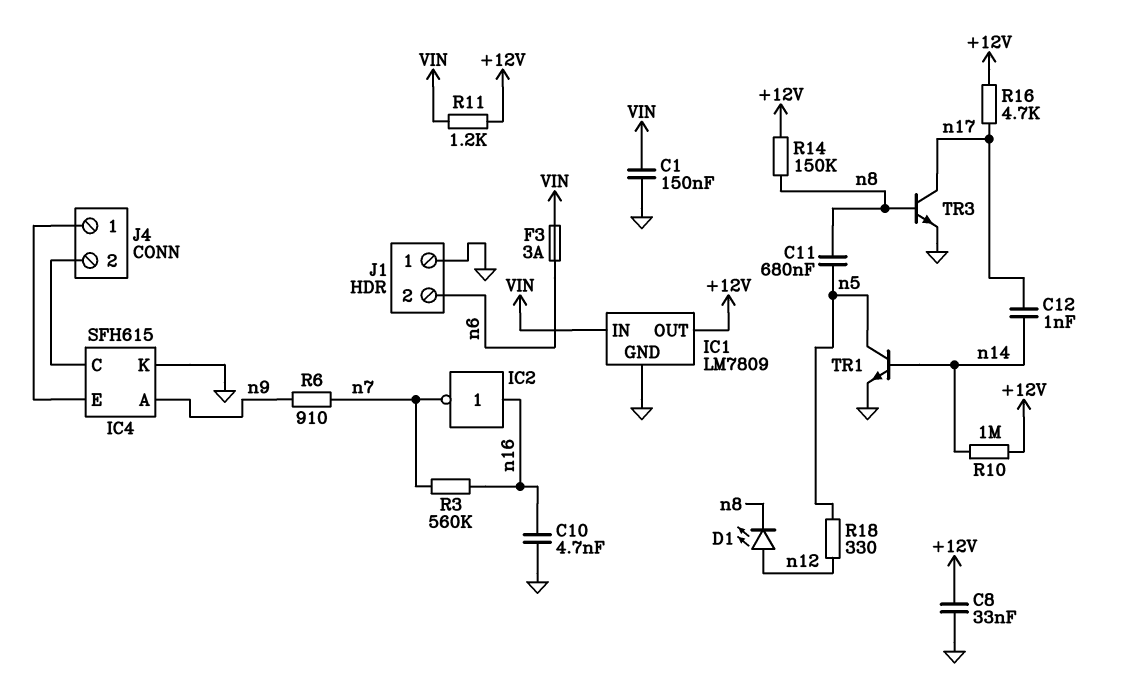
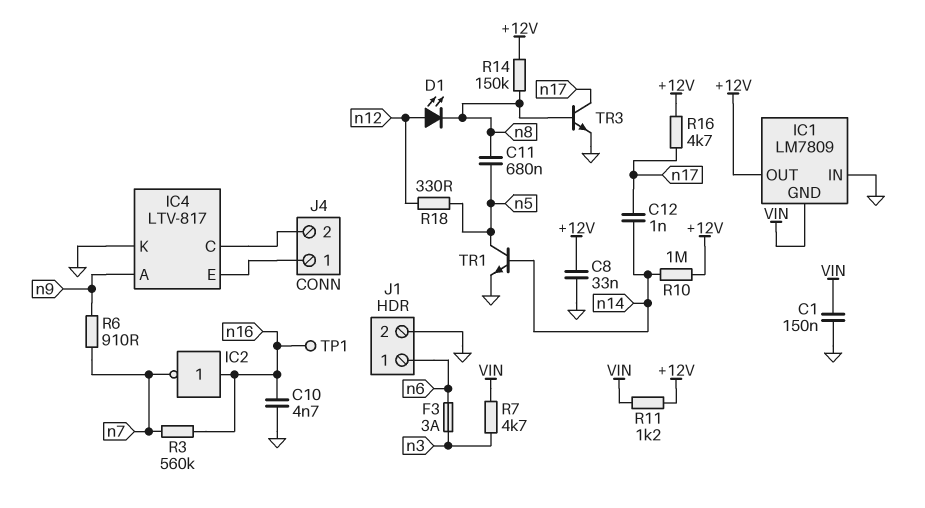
F3: 3A (VIN, n6) -> 3A (n3, n6)
IC1 pin GND: GND -> VIN
IC1 pin IN: VIN -> GND
IC4: SFH615 -> LTV-817
J1 pin 1: GND -> n6
J1 pin 2: n6 -> GND
R7: none -> 4.7k (VIN, n3)
TP1: none -> test point (n16)

